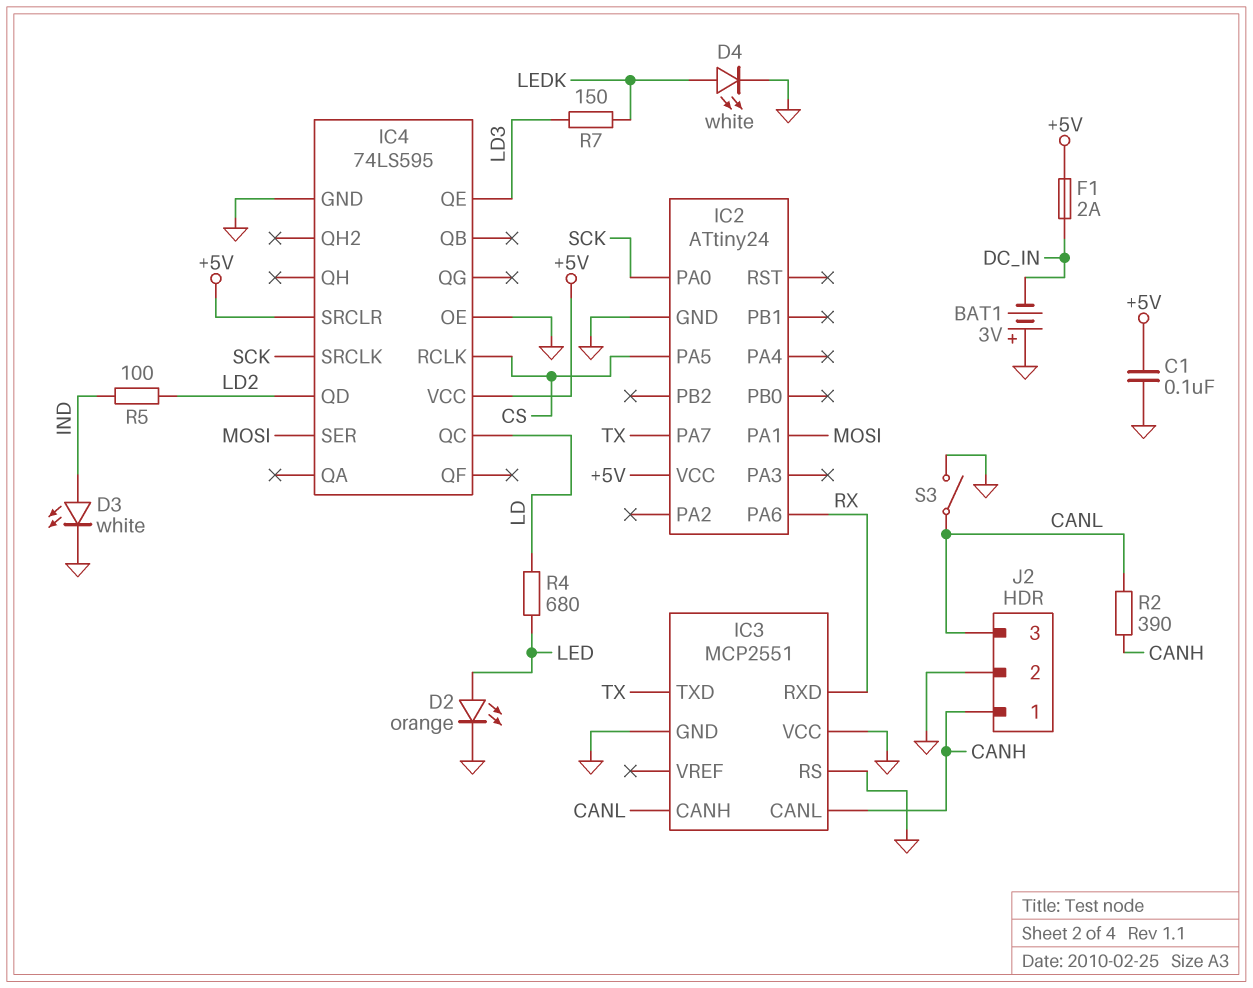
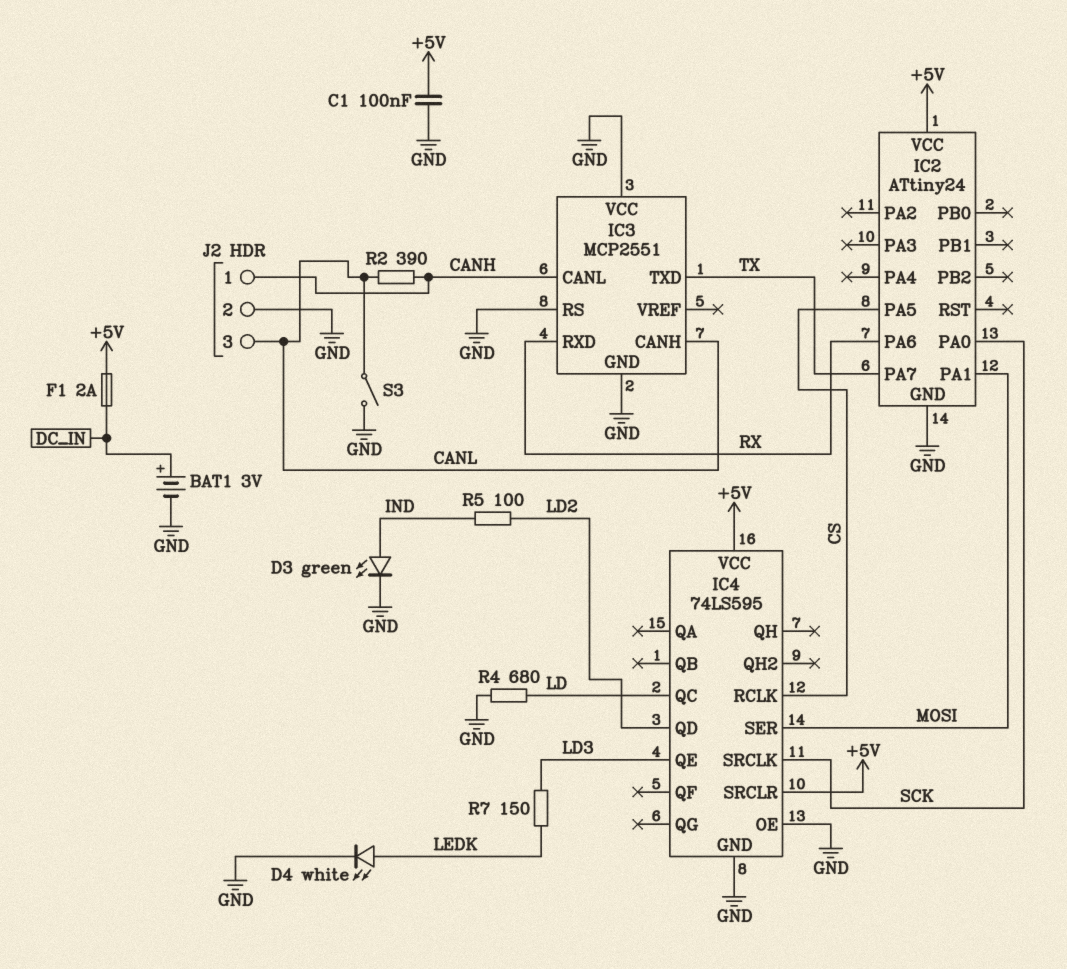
BAT1: 3V (plus GND, minus DC_IN) -> 3V (plus DC_IN, minus GND)
D2: LED orange (A LED, K GND) -> none
D3: LED white (A IND, K GND) -> LED green (A IND, K GND)
R4: 680 (LD, LED) -> 680 (GND, LD)

